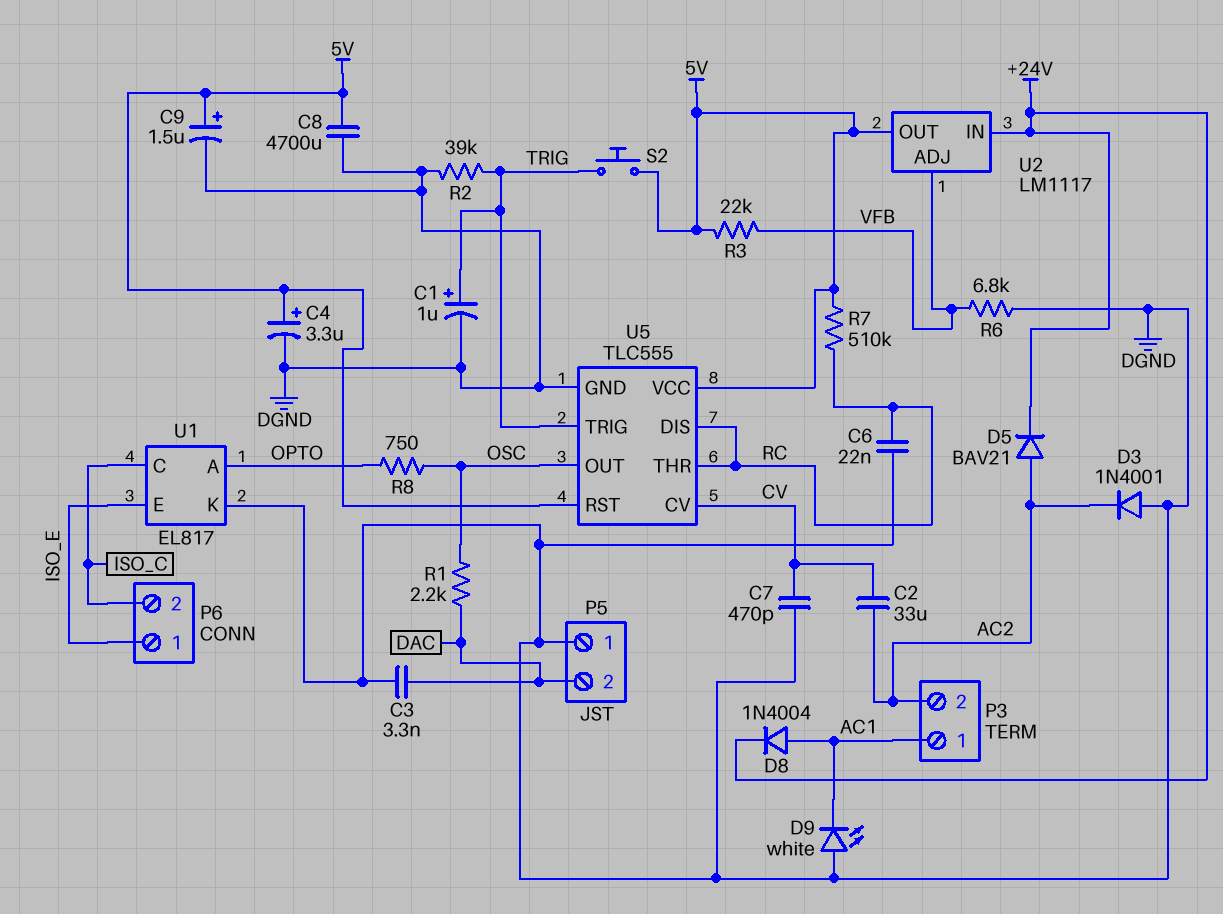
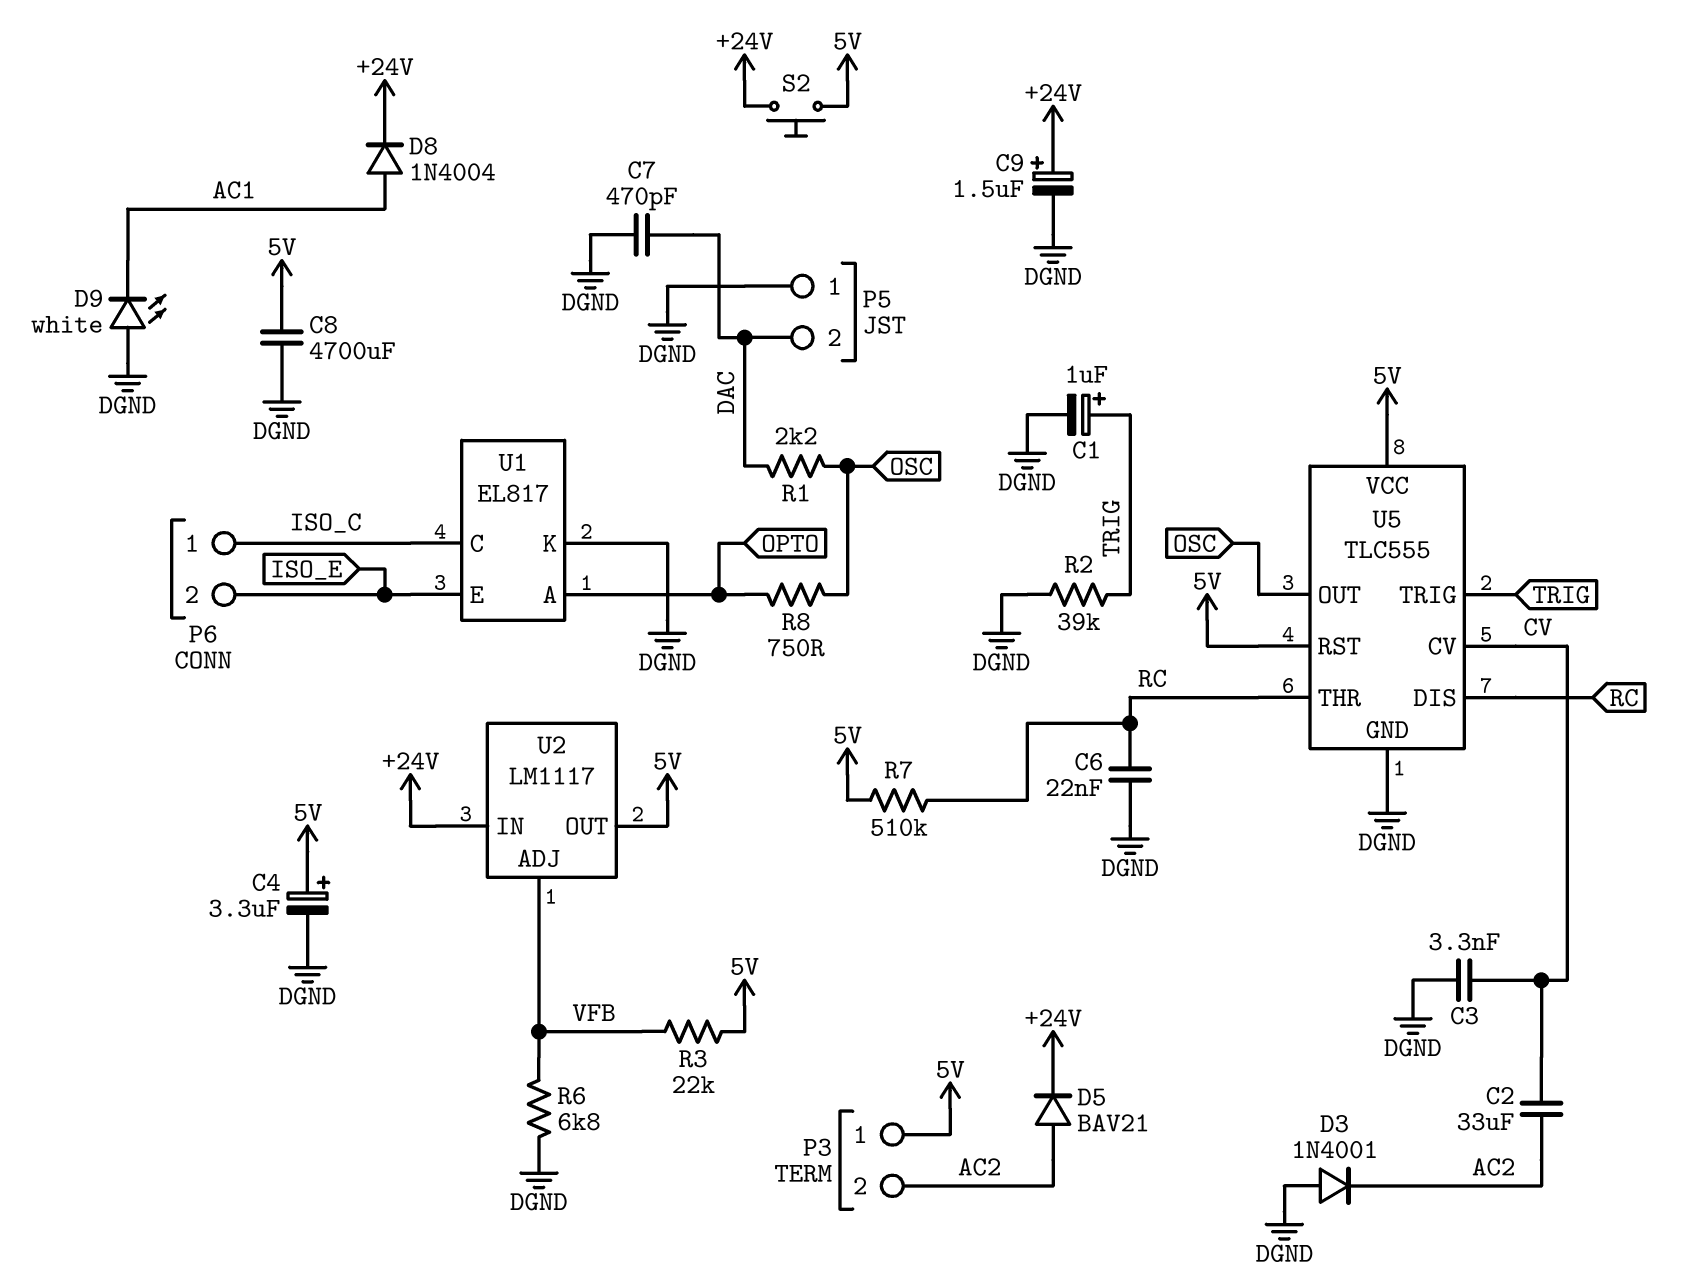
C3: 3.3nF (DAC, DGND) -> 3.3nF (CV, DGND)
C7: 470pF (CV, DGND) -> 470pF (DAC, DGND)
C9: 1.5uF (plus 5V, minus DGND) -> 1.5uF (plus +24V, minus DGND)
P3 pin 1: AC1 -> 5V
P6 pin 1: ISO_E -> ISO_C
P6 pin 2: ISO_C -> ISO_E
S2: button (5V, TRIG) -> button (+24V, 5V)

